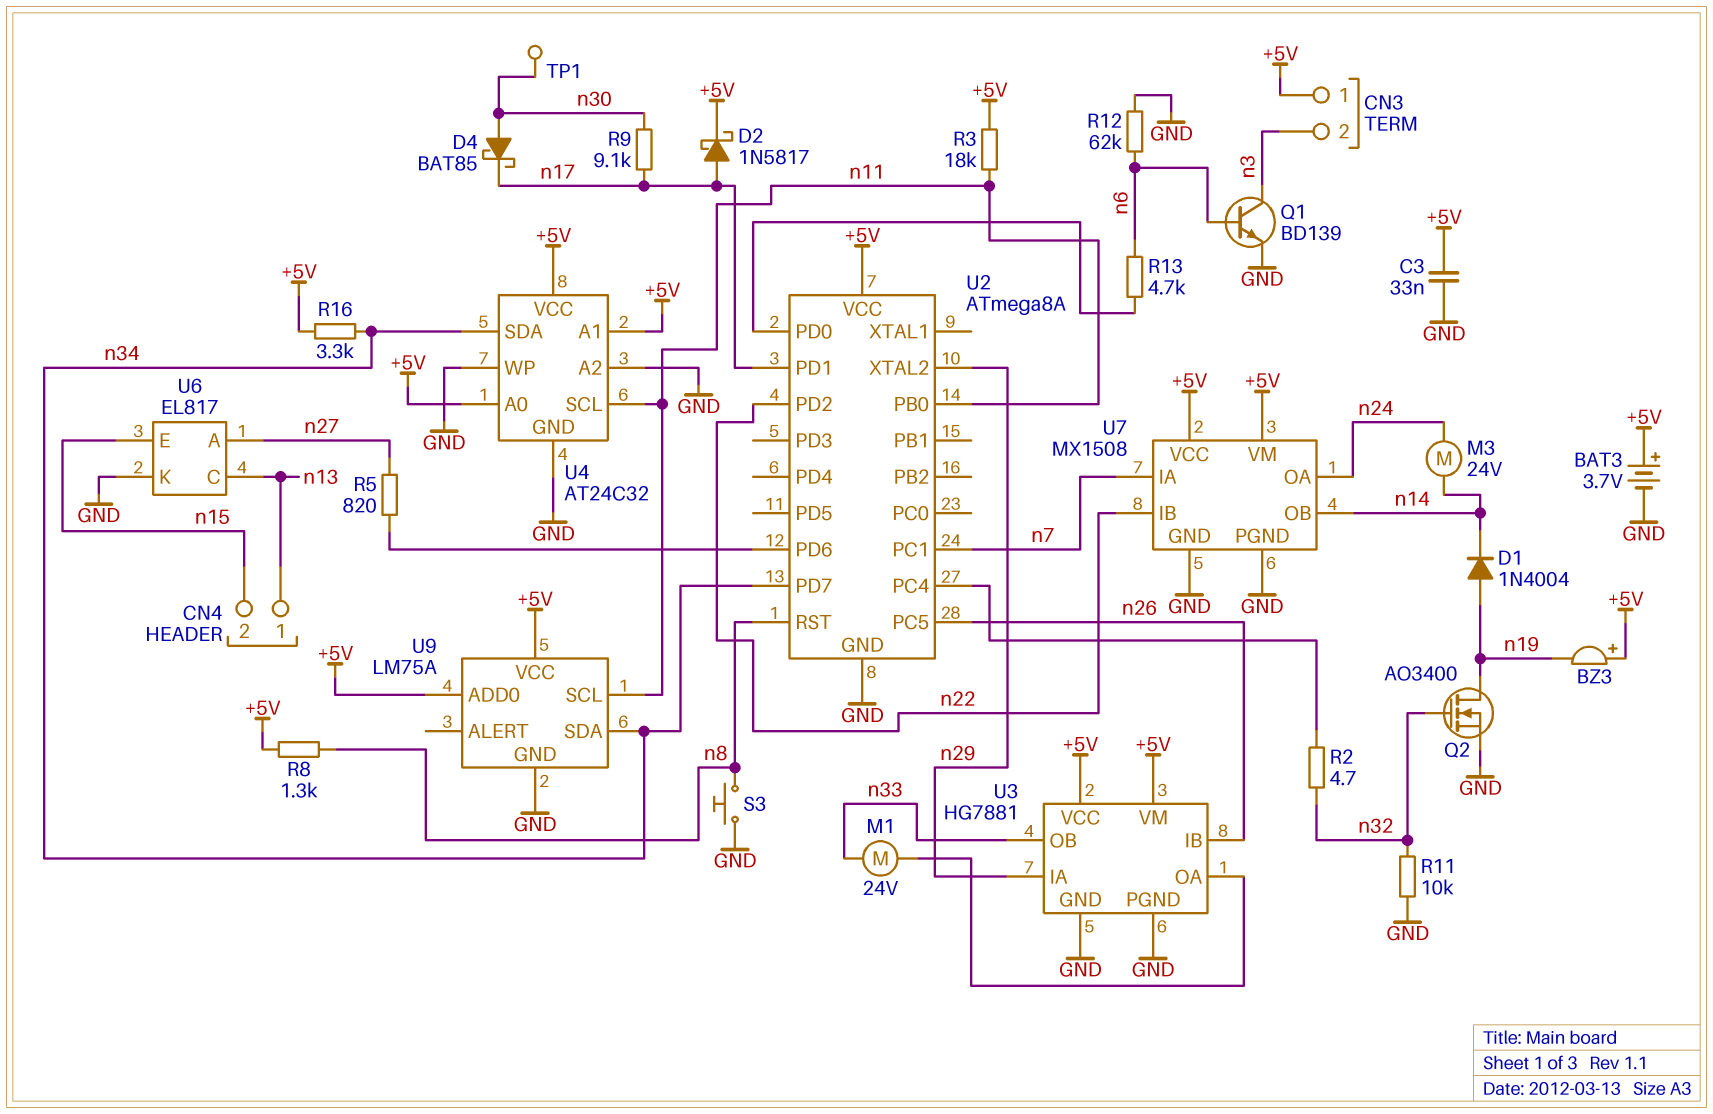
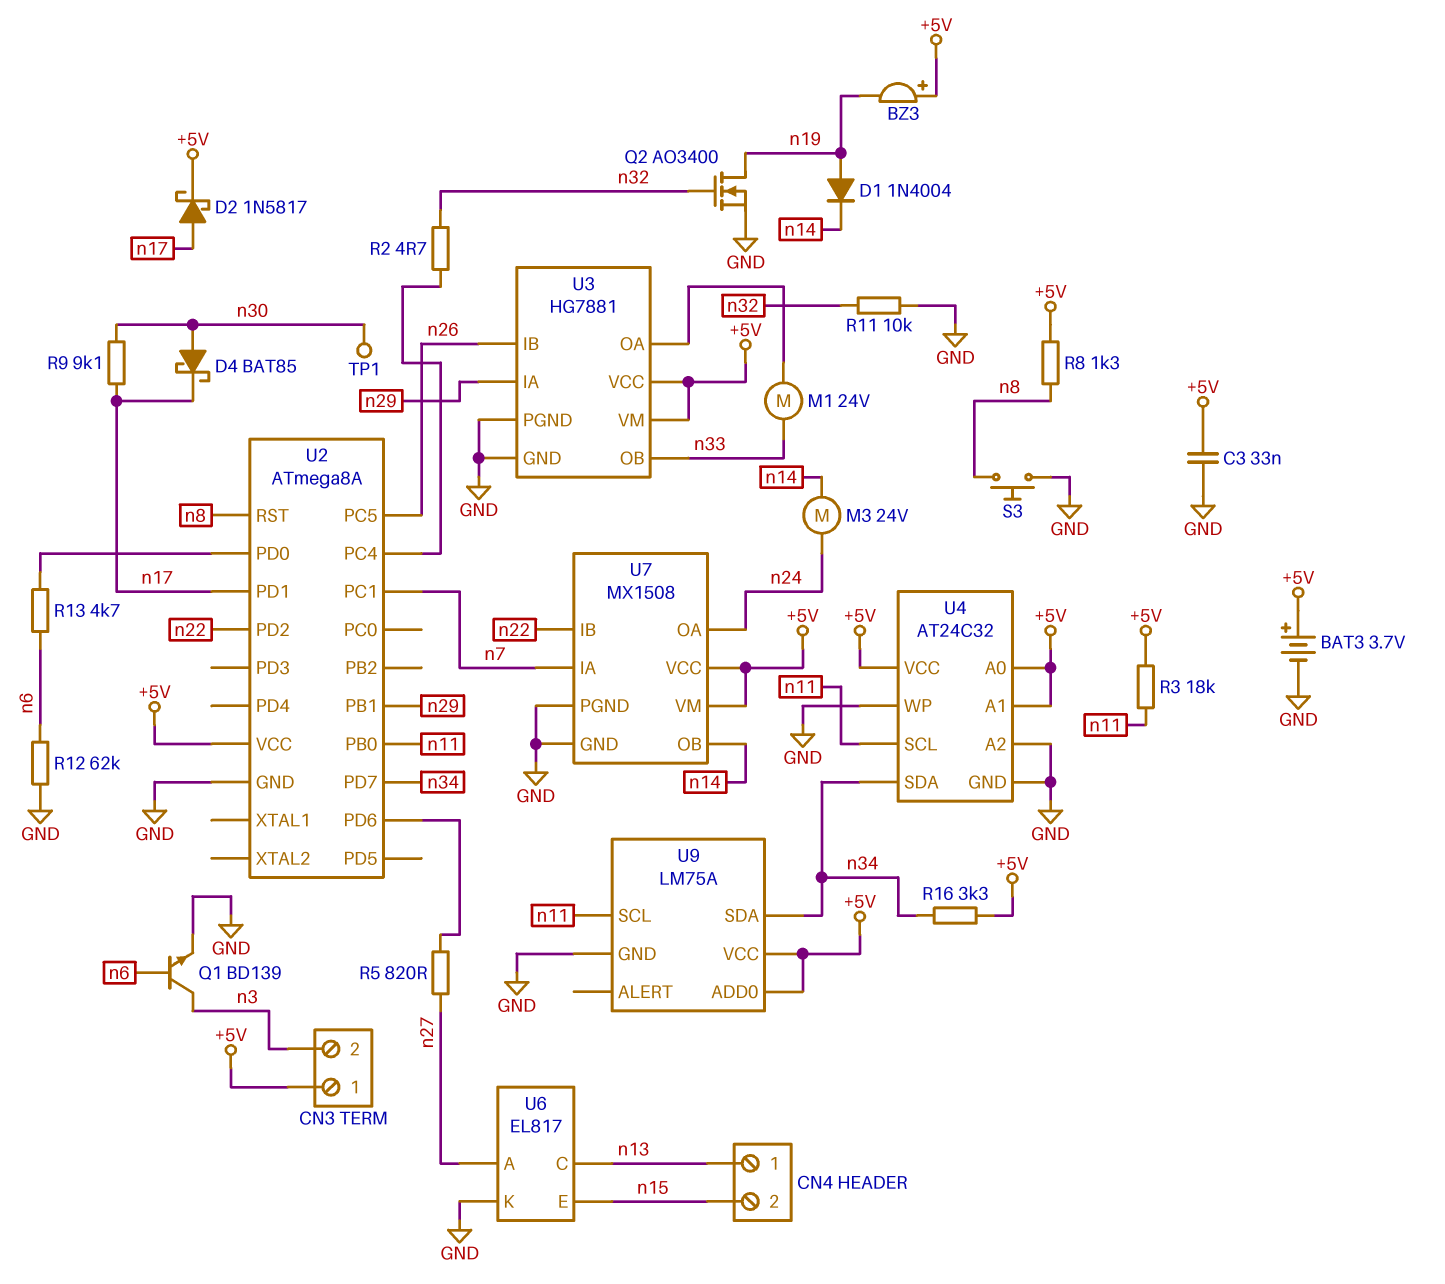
U2 pin PB1: none -> n29
U2 pin XTAL2: n29 -> none

